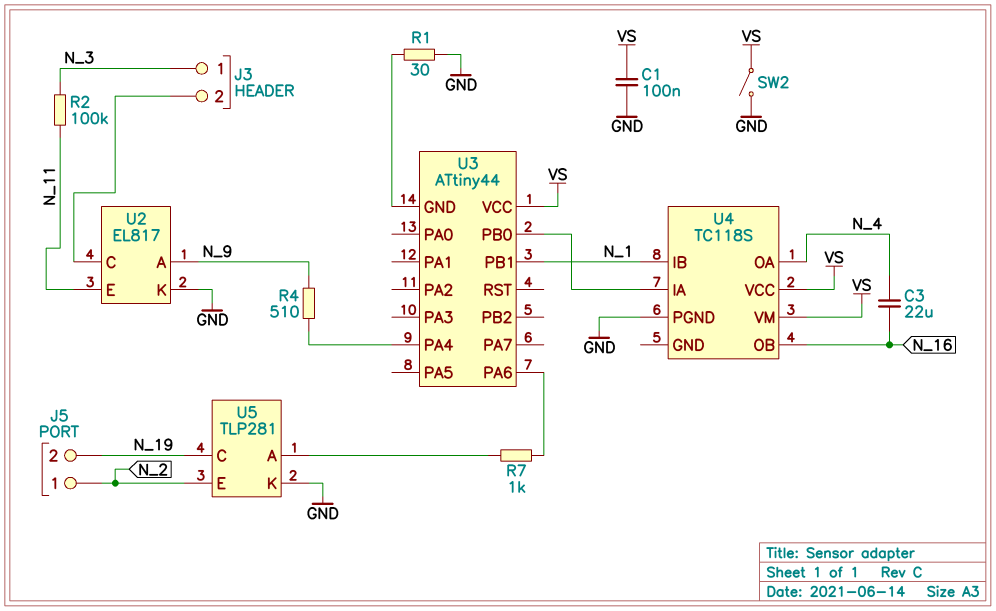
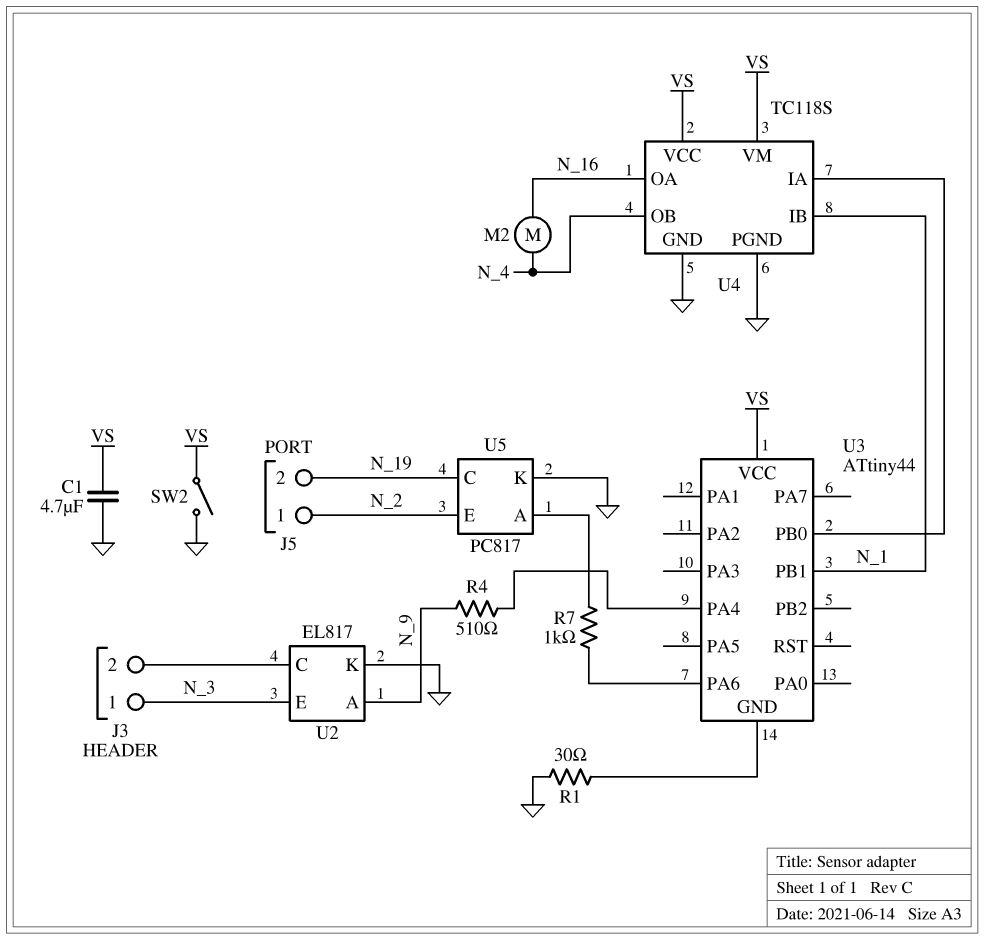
C1: 100nF (GND, VS) -> 4.7uF (GND, VS)
C3: 22uF (N_4, N_16) -> none
M2: none -> motor (N_4, N_16)
R2: 100k (N_3, N_11) -> none
U2 pin E: N_11 -> N_3
U4 pin GND: none -> GND
U4 pin OA: N_4 -> N_16
U4 pin OB: N_16 -> N_4
U5: TLP281 -> PC817

